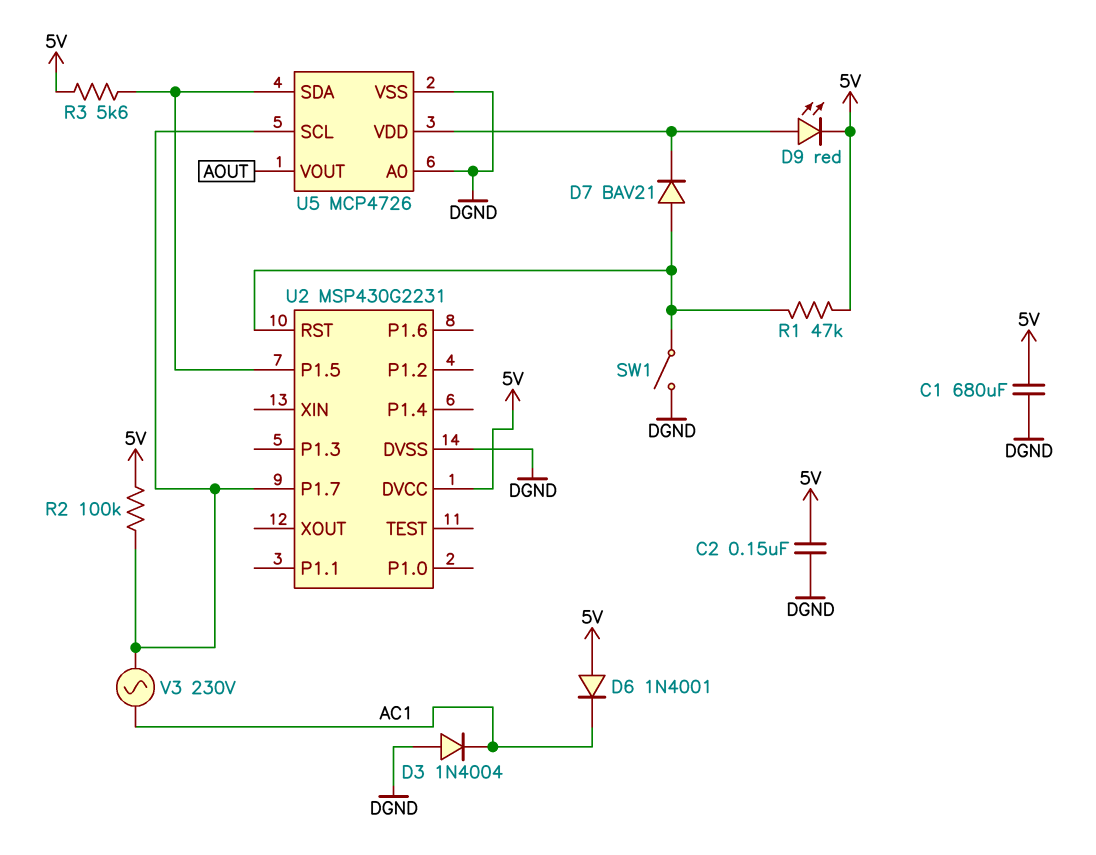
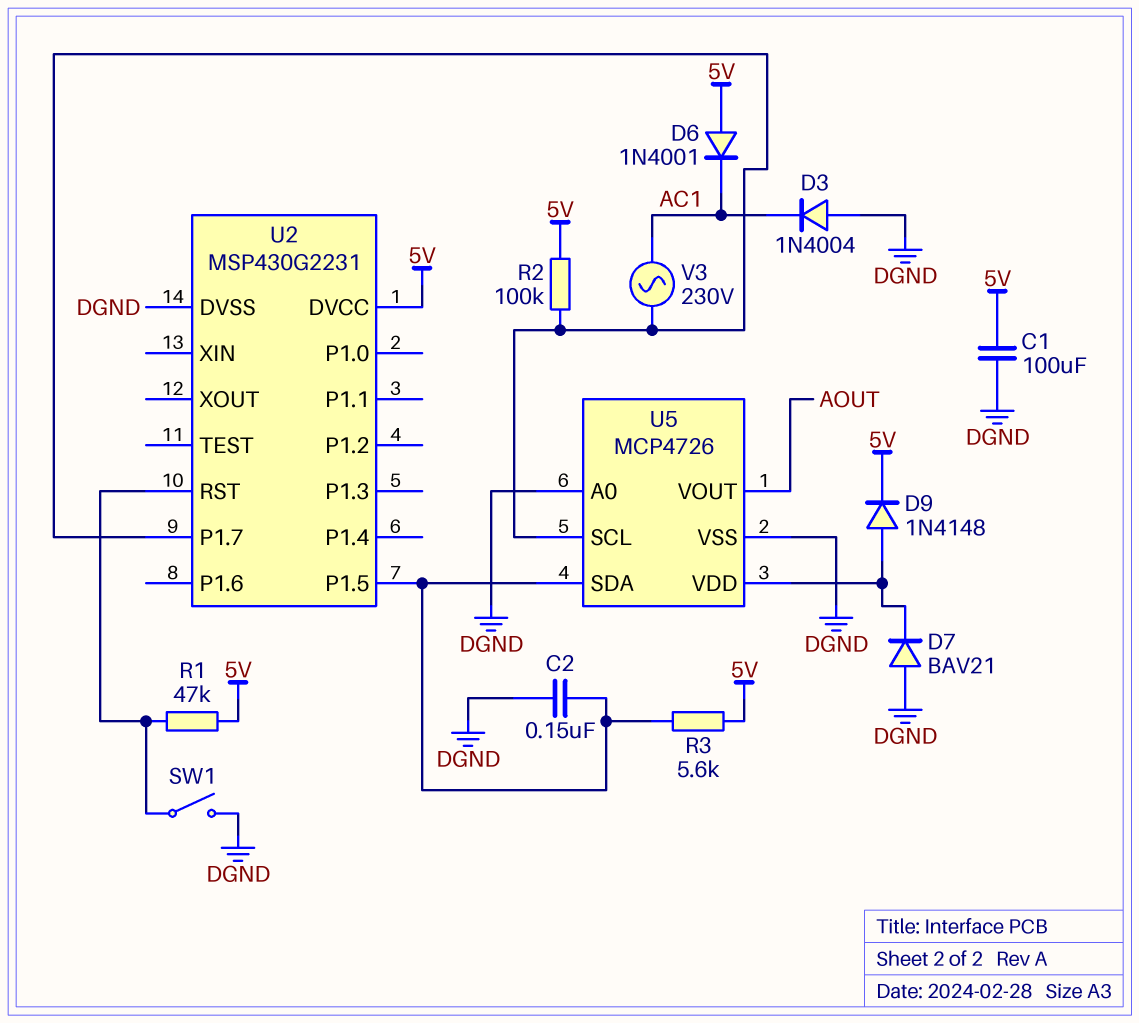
C1: 680uF (5V, DGND) -> 100uF (5V, DGND)
C2: 150nF (5V, DGND) -> 150nF (DGND, U2/P1.5)
D7: diode BAV21 (A U2/RST, K U5/VDD) -> diode BAV21 (A DGND, K U5/VDD)
D9: LED red (A U5/VDD, K 5V) -> diode 1N4148 (A U5/VDD, K 5V)

